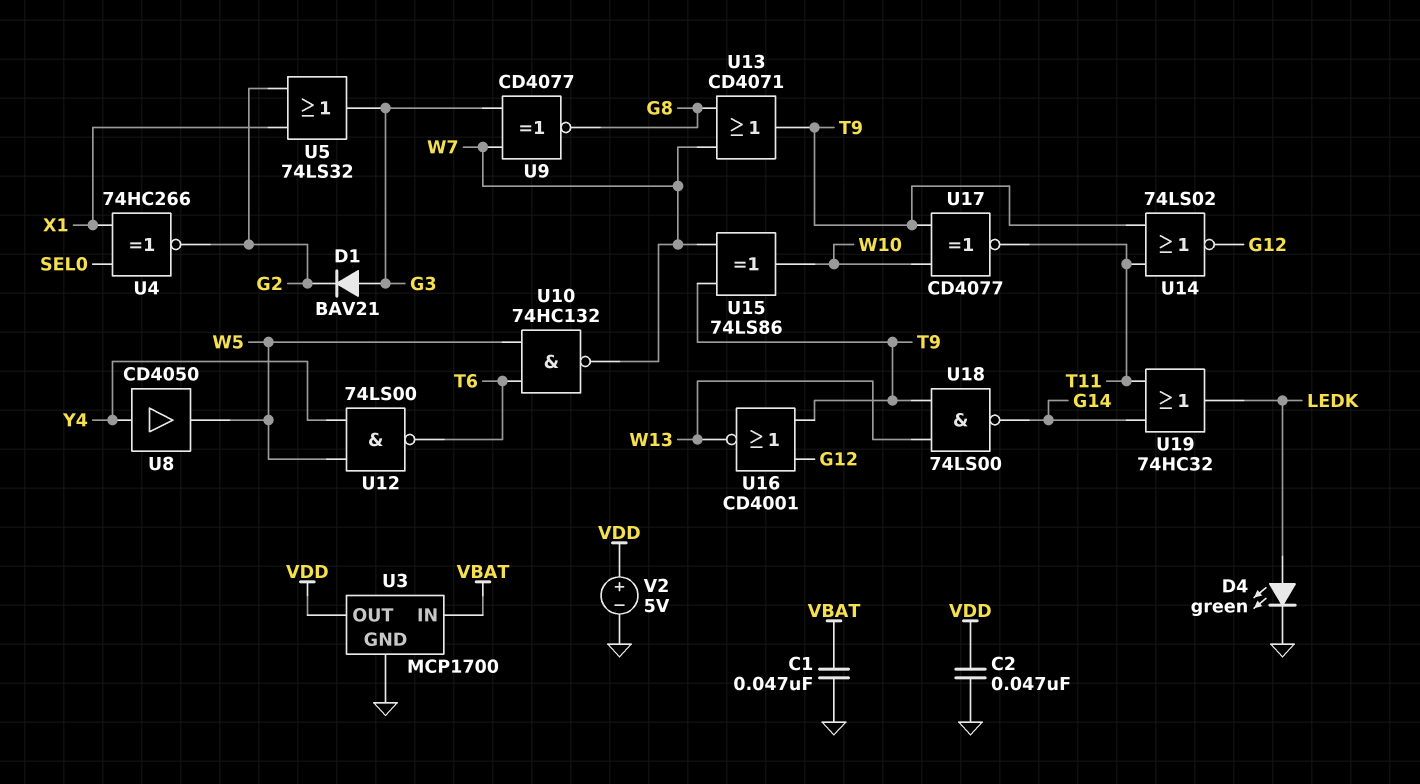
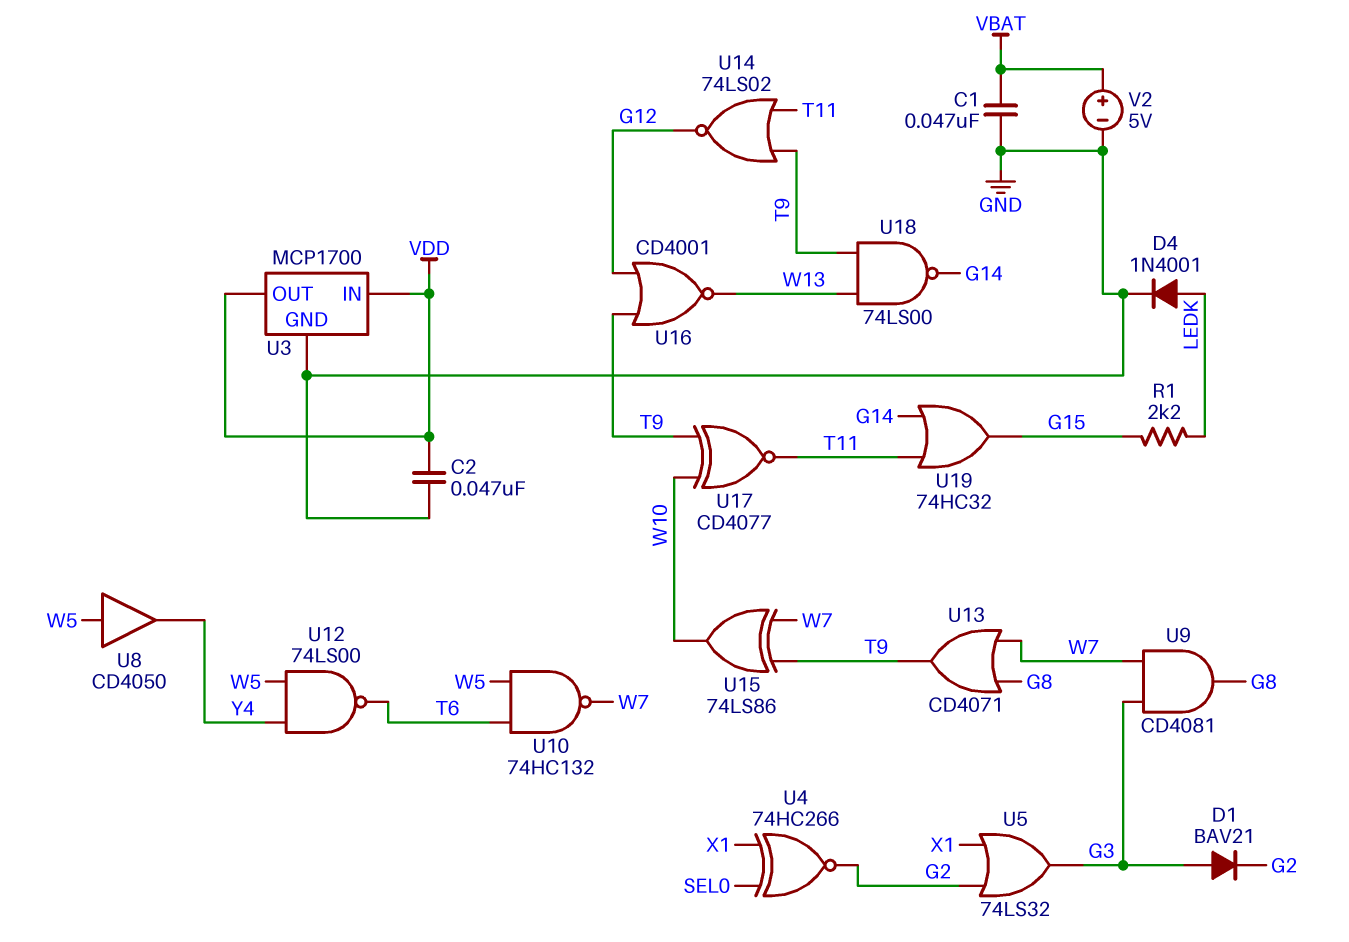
D4: LED green (A LEDK, K GND) -> diode 1N4001 (A LEDK, K GND)
R1: none -> 2.2k (G15, LEDK)
U3 pin IN: VBAT -> VDD
U8: buffer CD4050 (in Y4, out W5) -> buffer CD4050 (in W5, out Y4)
U9: XNOR CD4077 (in G3, in W7, out G8) -> AND CD4081 (in G3, in W7, out G8)
U19: OR 74HC32 (in G14, in T11, out LEDK) -> OR 74HC32 (in G14, in T11, out G15)
V2: 5V (plus VDD, minus GND) -> 5V (plus VBAT, minus GND)

